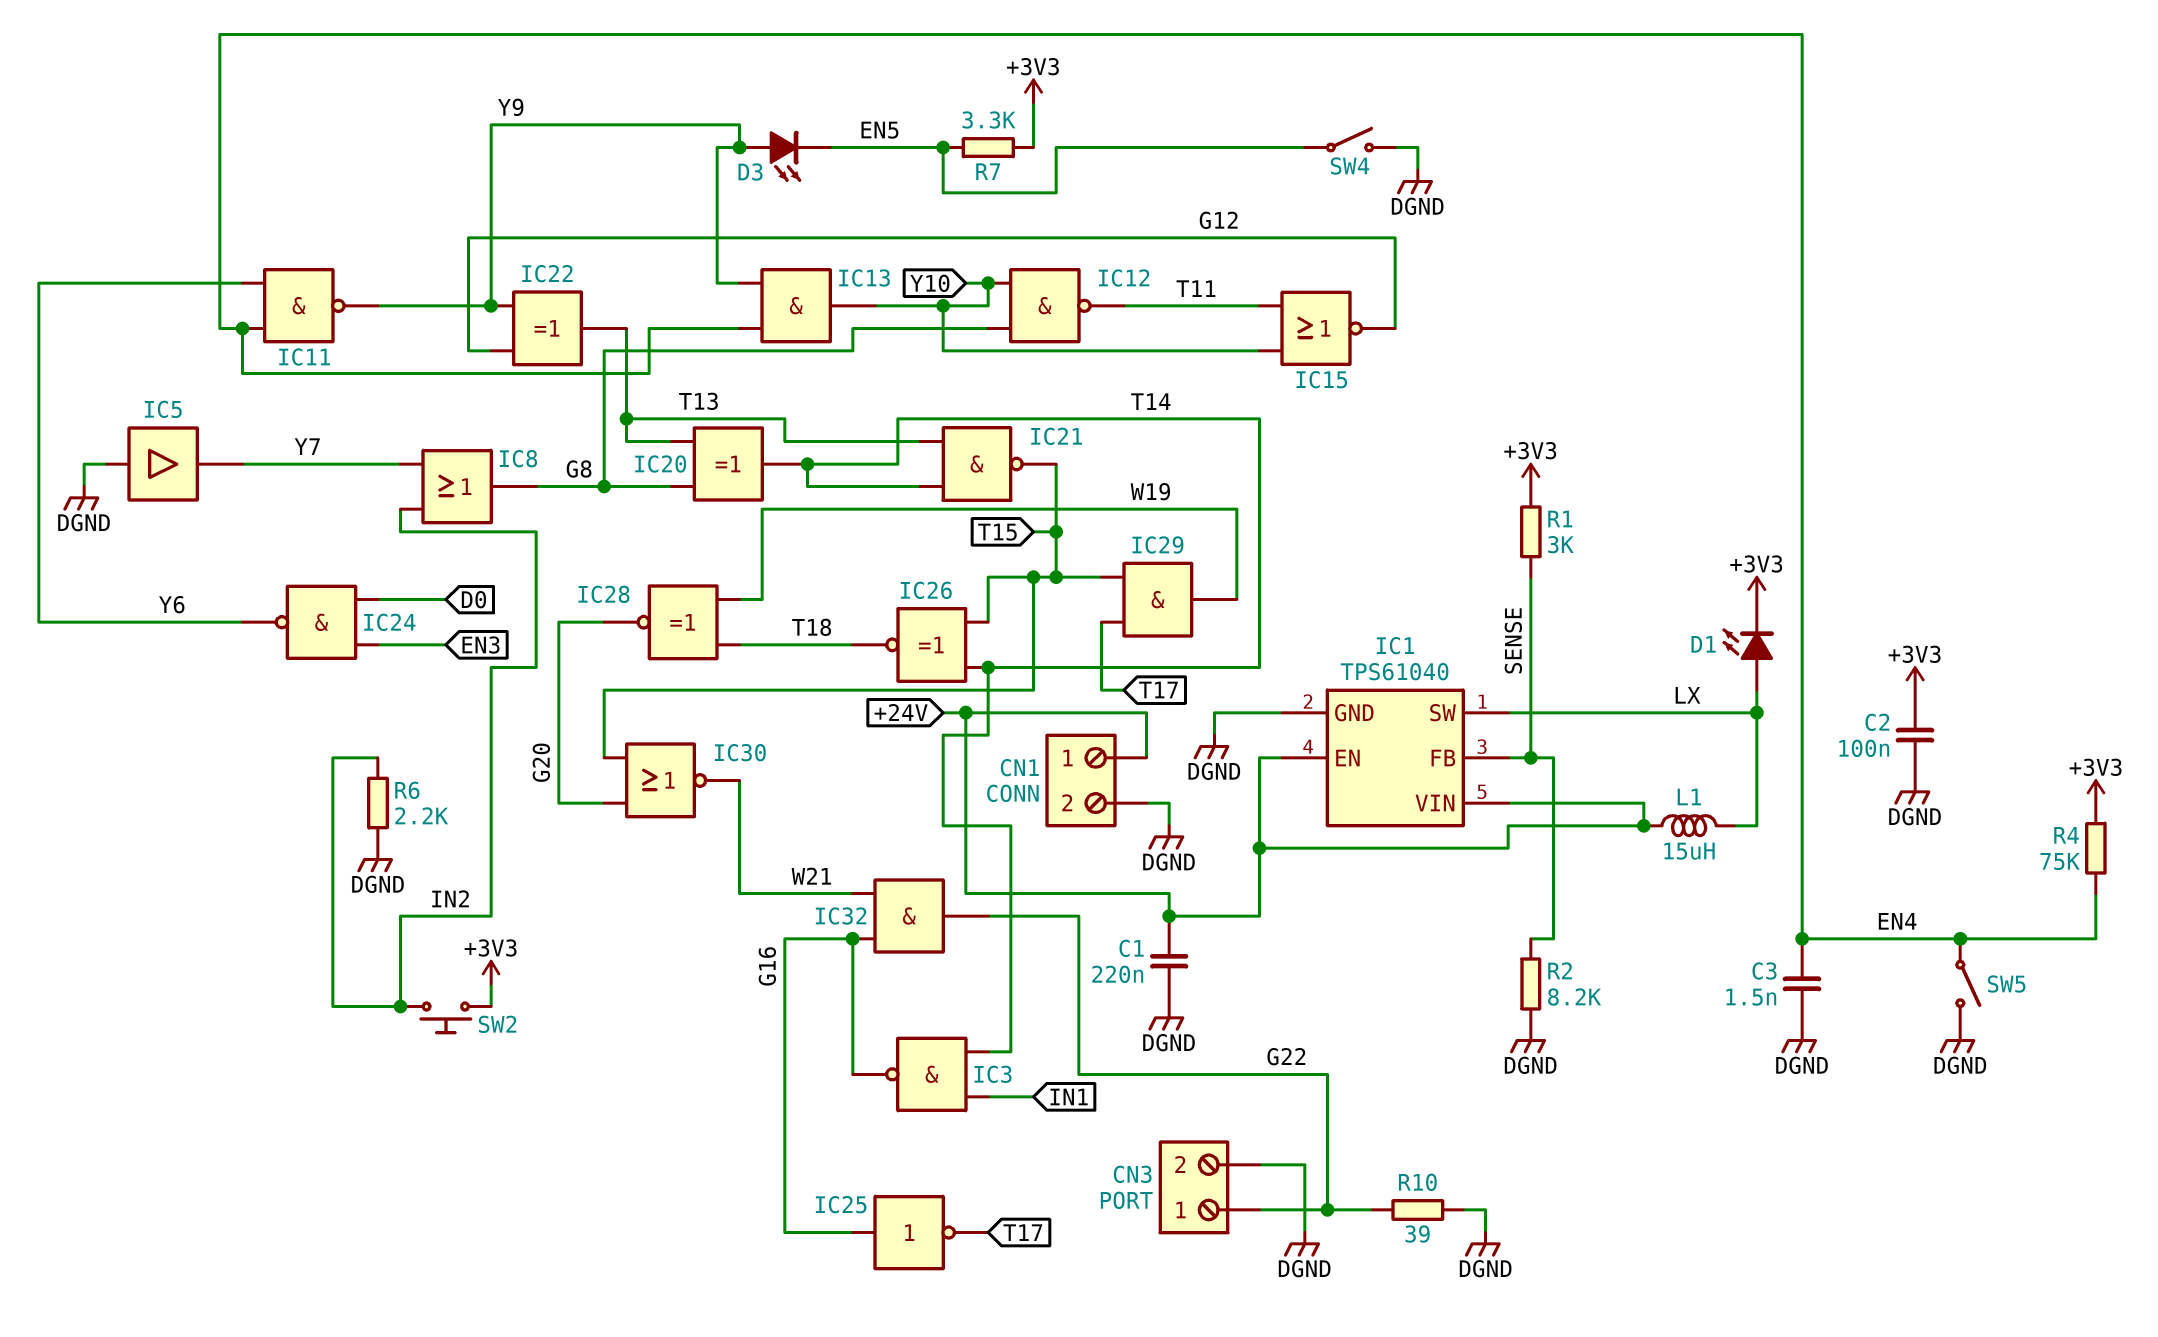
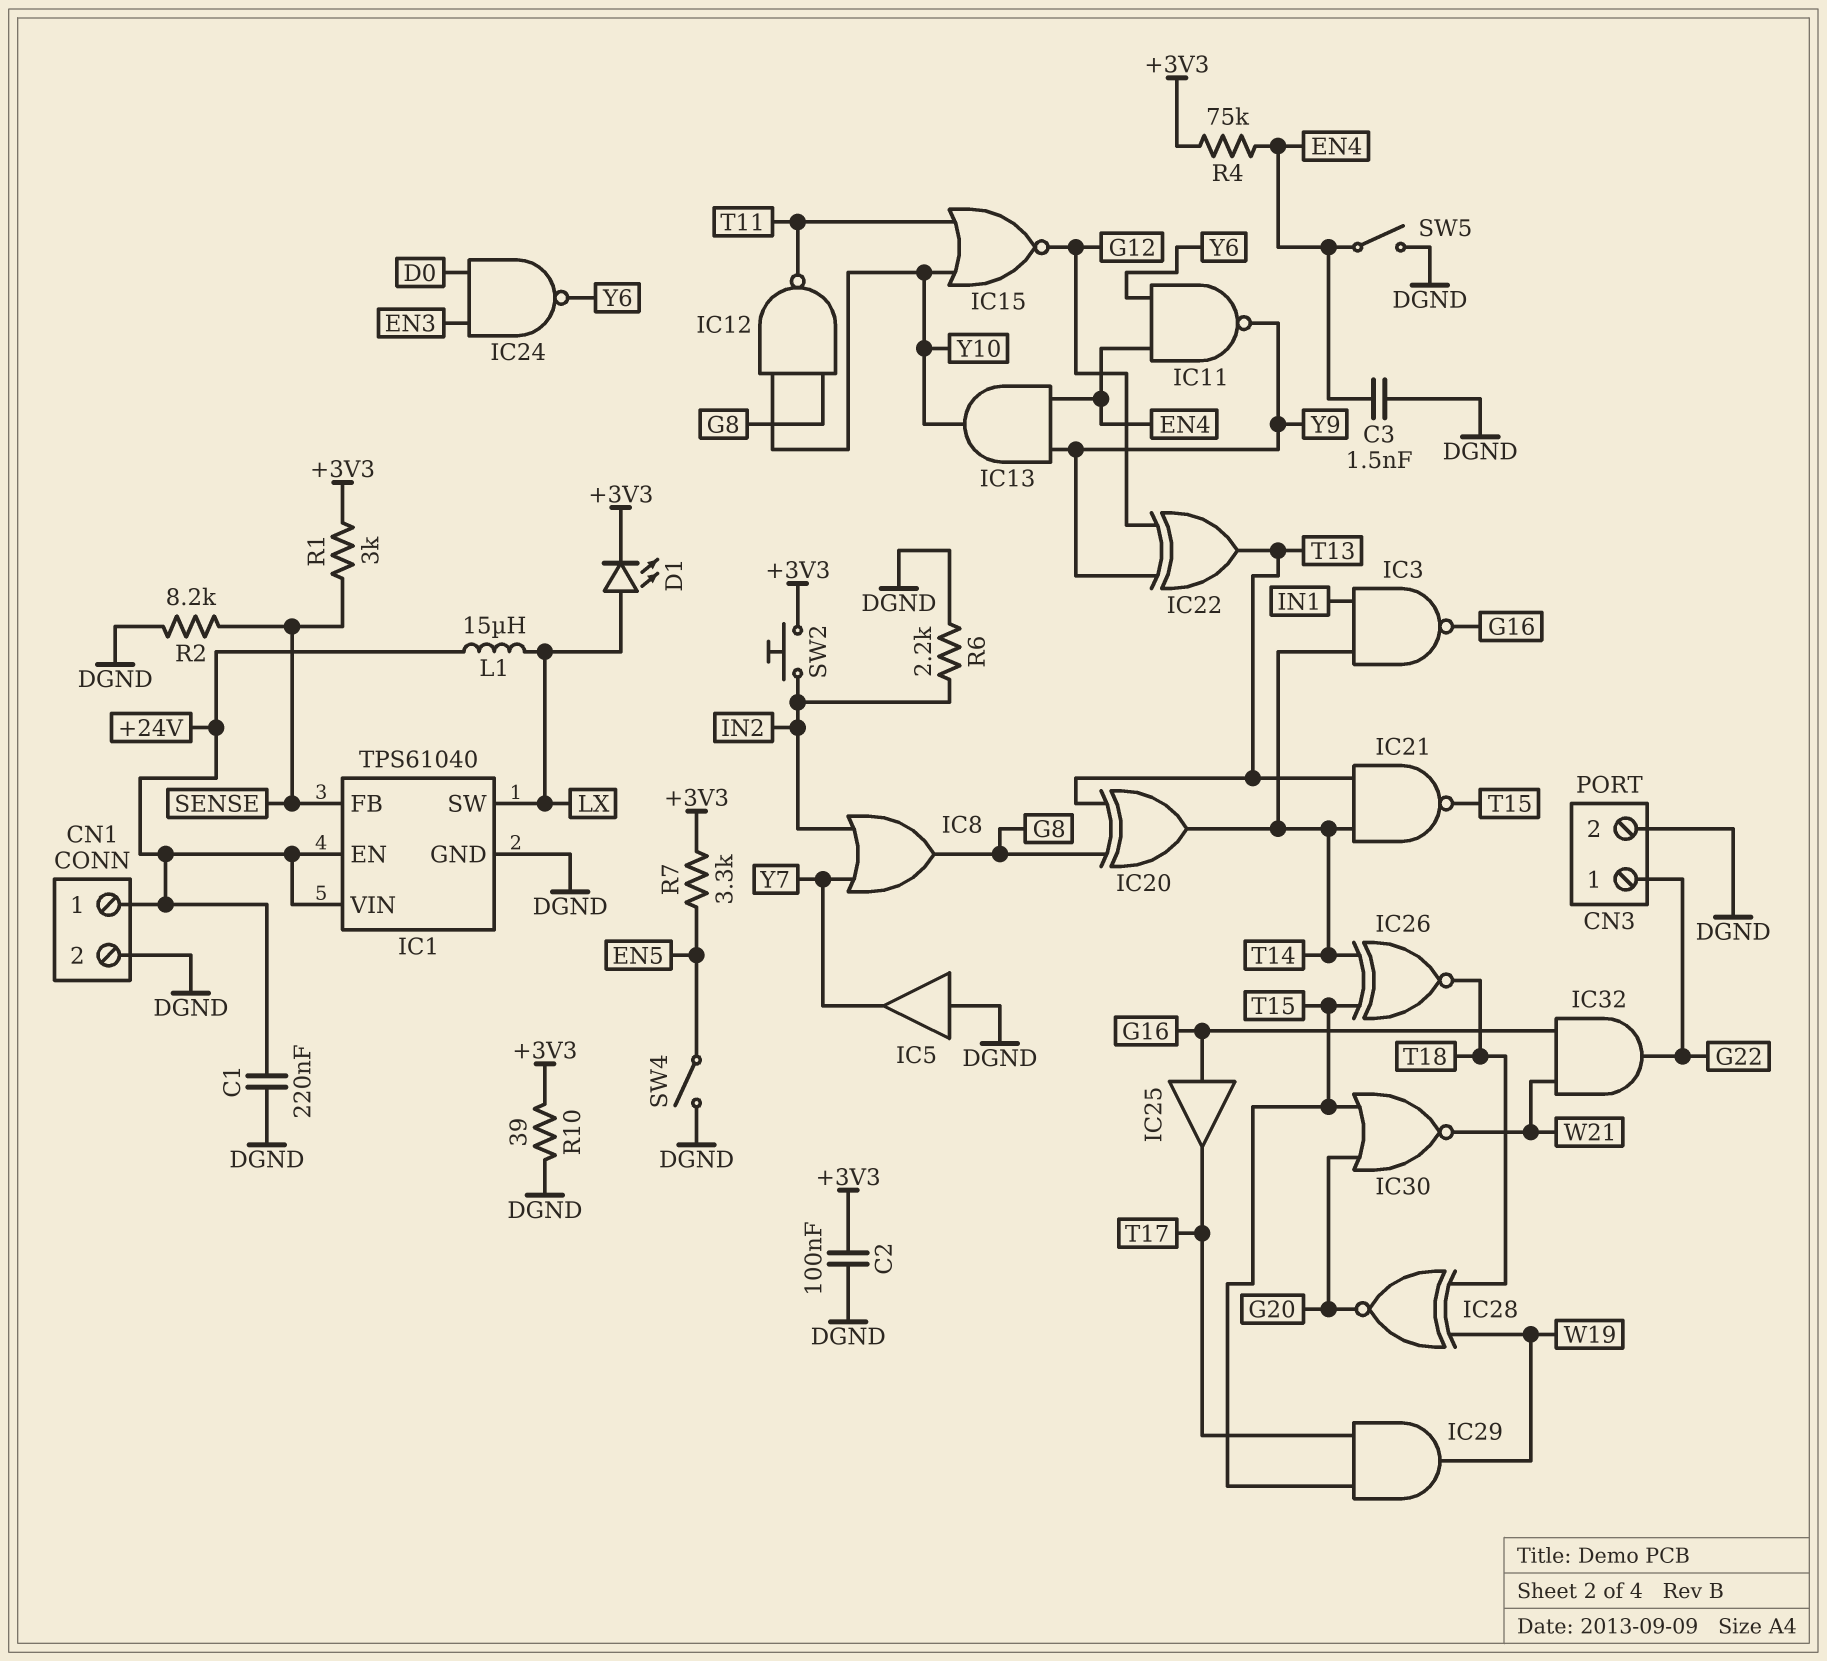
D3: LED (A Y9, K EN5) -> none
IC25: NOT (in G16, out T17) -> buffer (in G16, out T17)
R10: 39 (DGND, G22) -> 39 (+3V3, DGND)

